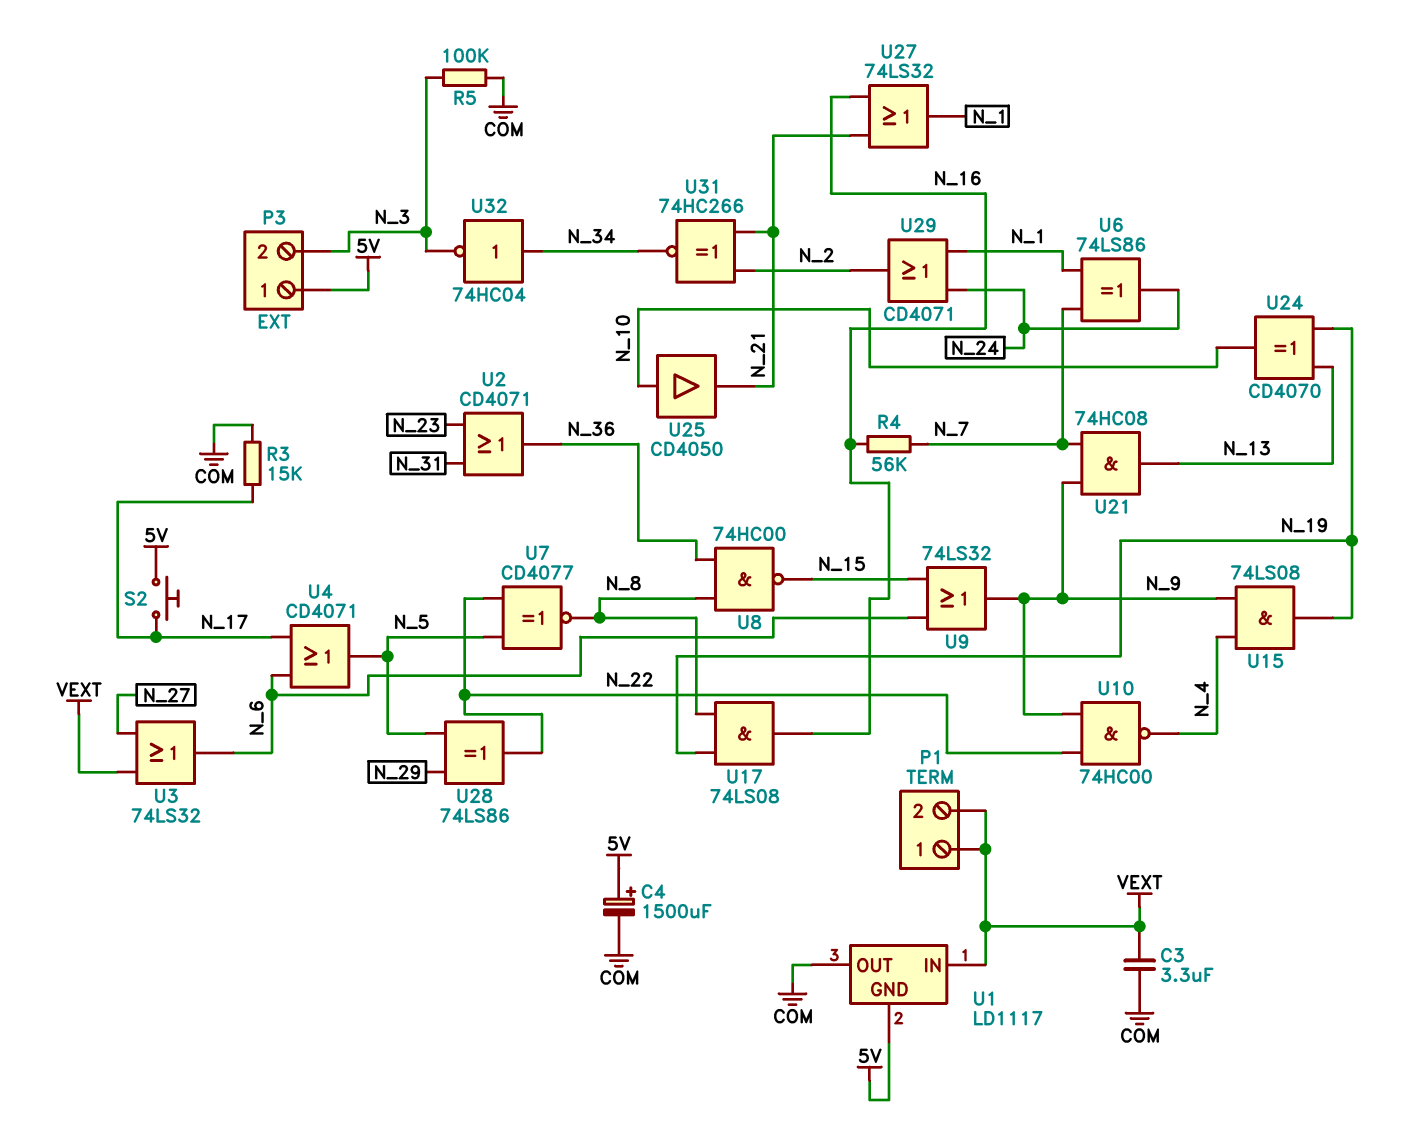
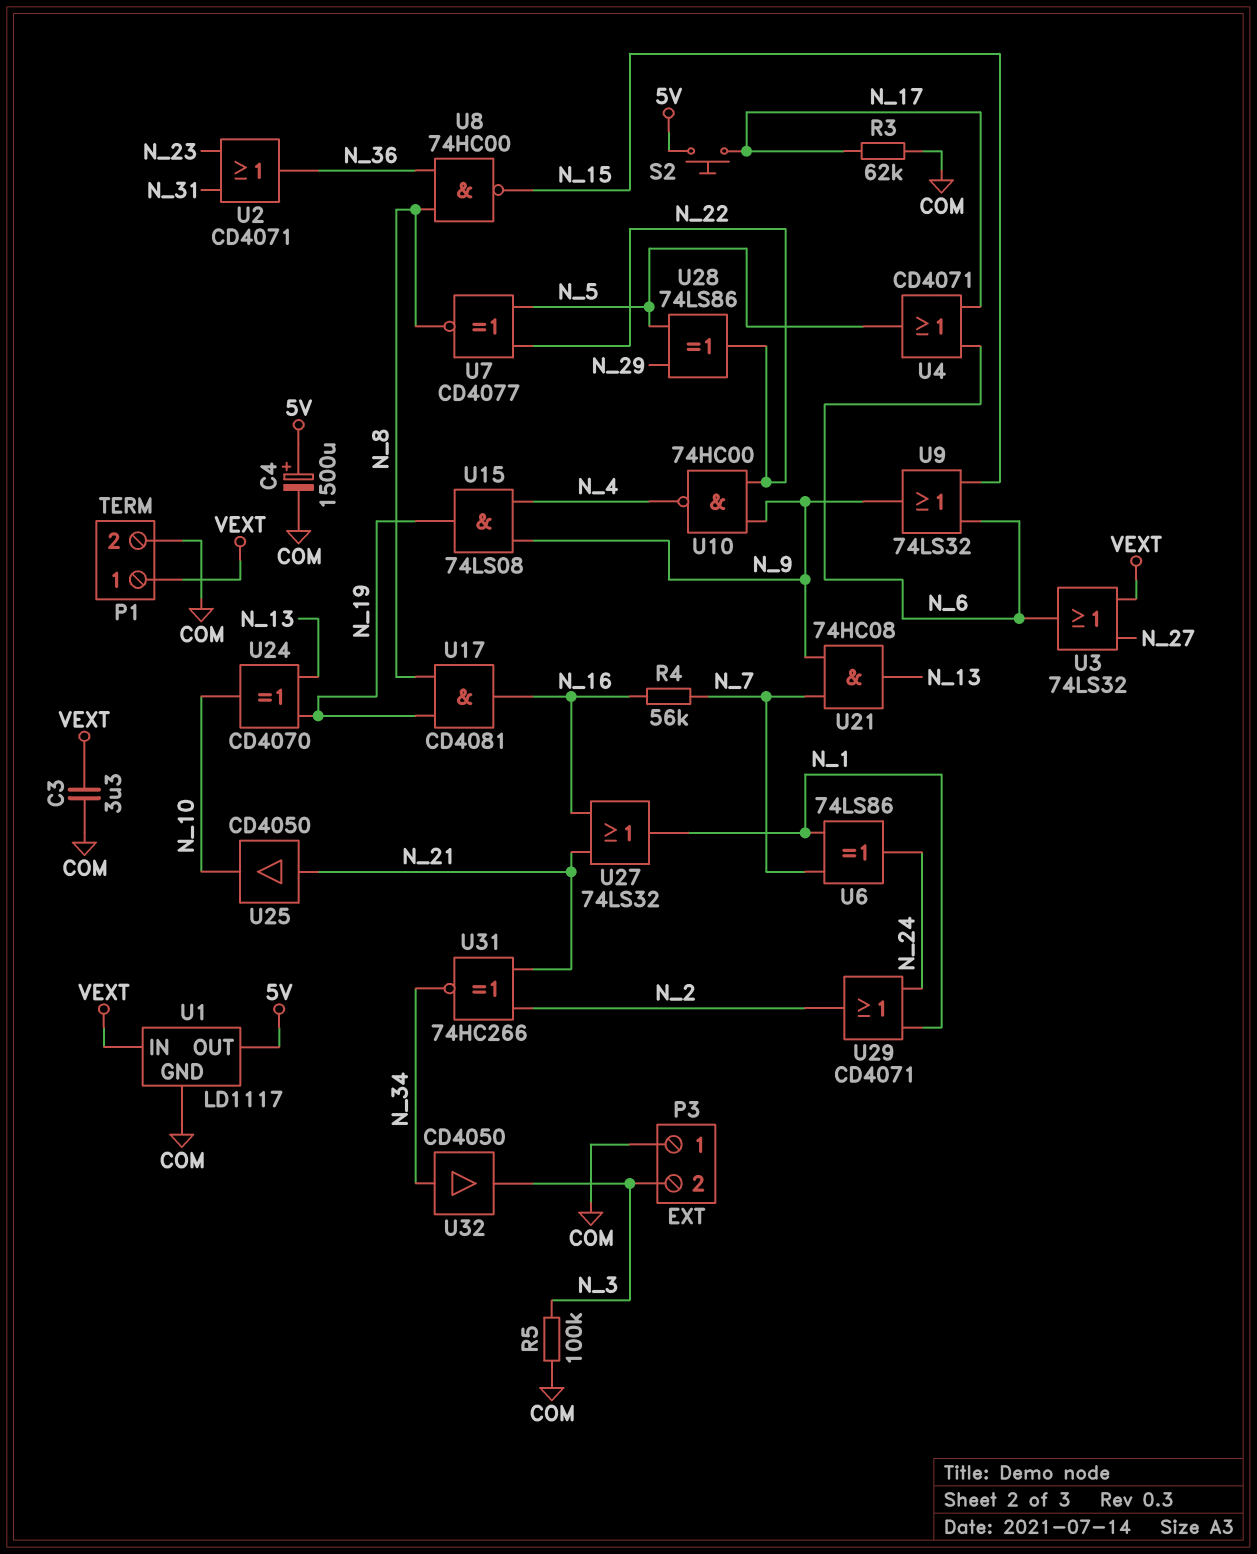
P1 pin 2: VEXT -> COM
P3 pin 1: 5V -> COM
R3: 15k (COM, N_17) -> 62k (COM, N_17)
U1 pin GND: 5V -> COM
U1 pin OUT: COM -> 5V
U17: AND 74LS08 (in N_8, in N_19, out N_16) -> AND CD4081 (in N_8, in N_19, out N_16)
U25: buffer CD4050 (in N_10, out N_21) -> buffer CD4050 (in N_21, out N_10)
U32: NOT 74HC04 (in N_34, out N_3) -> buffer CD4050 (in N_34, out N_3)

